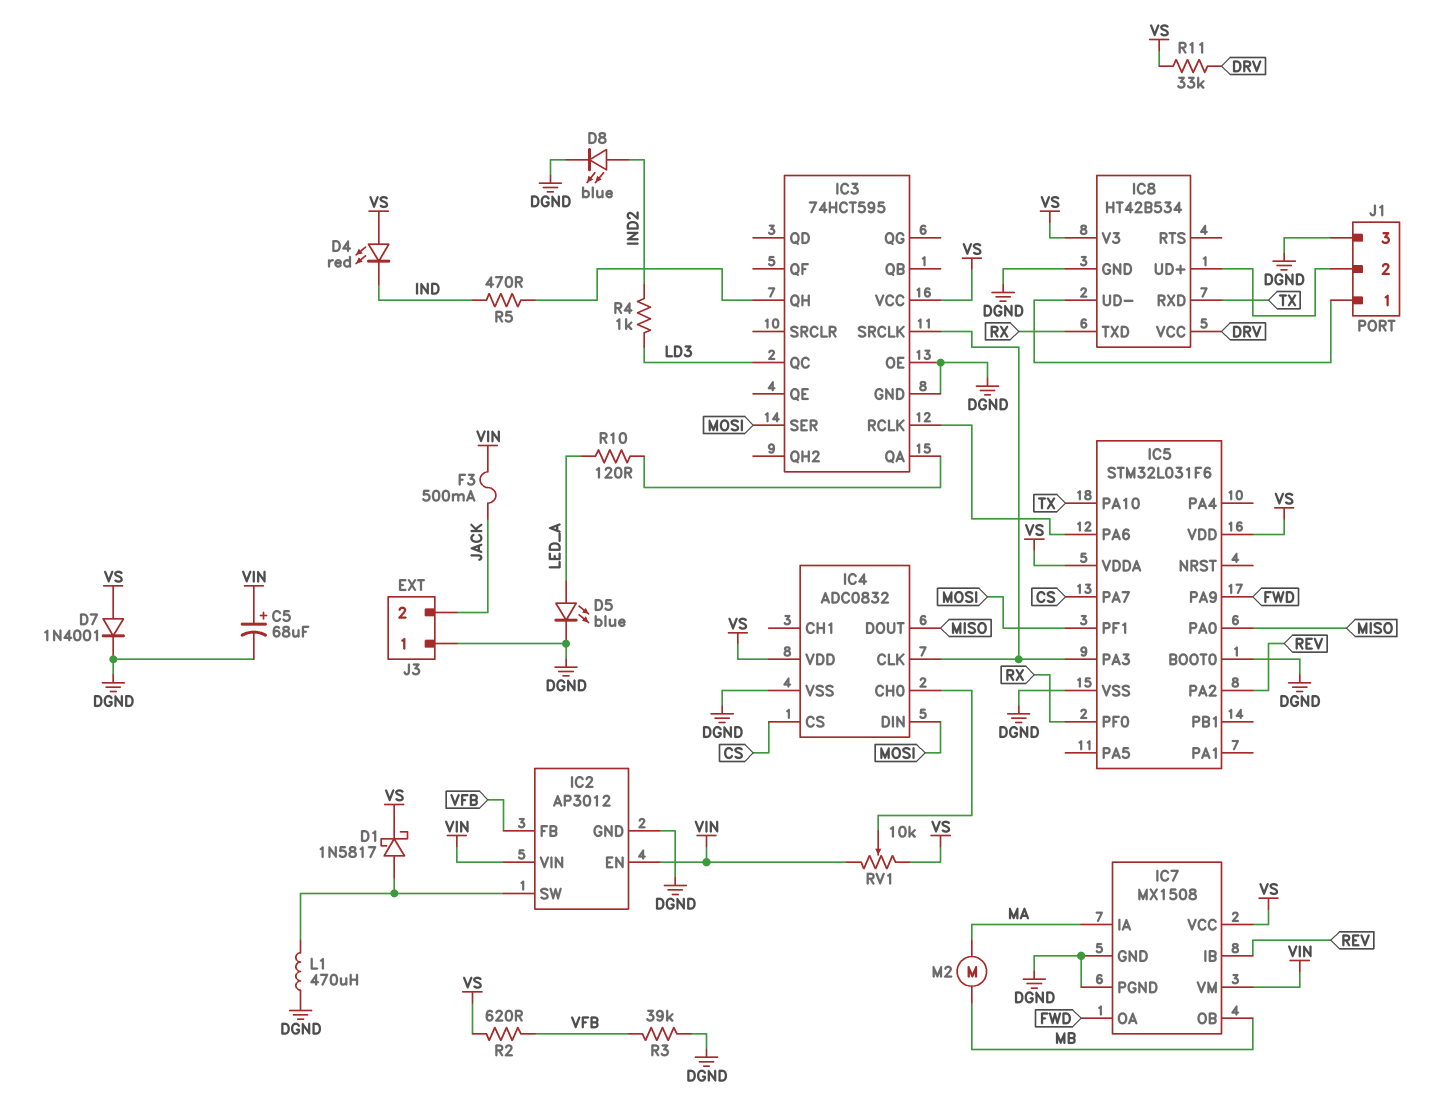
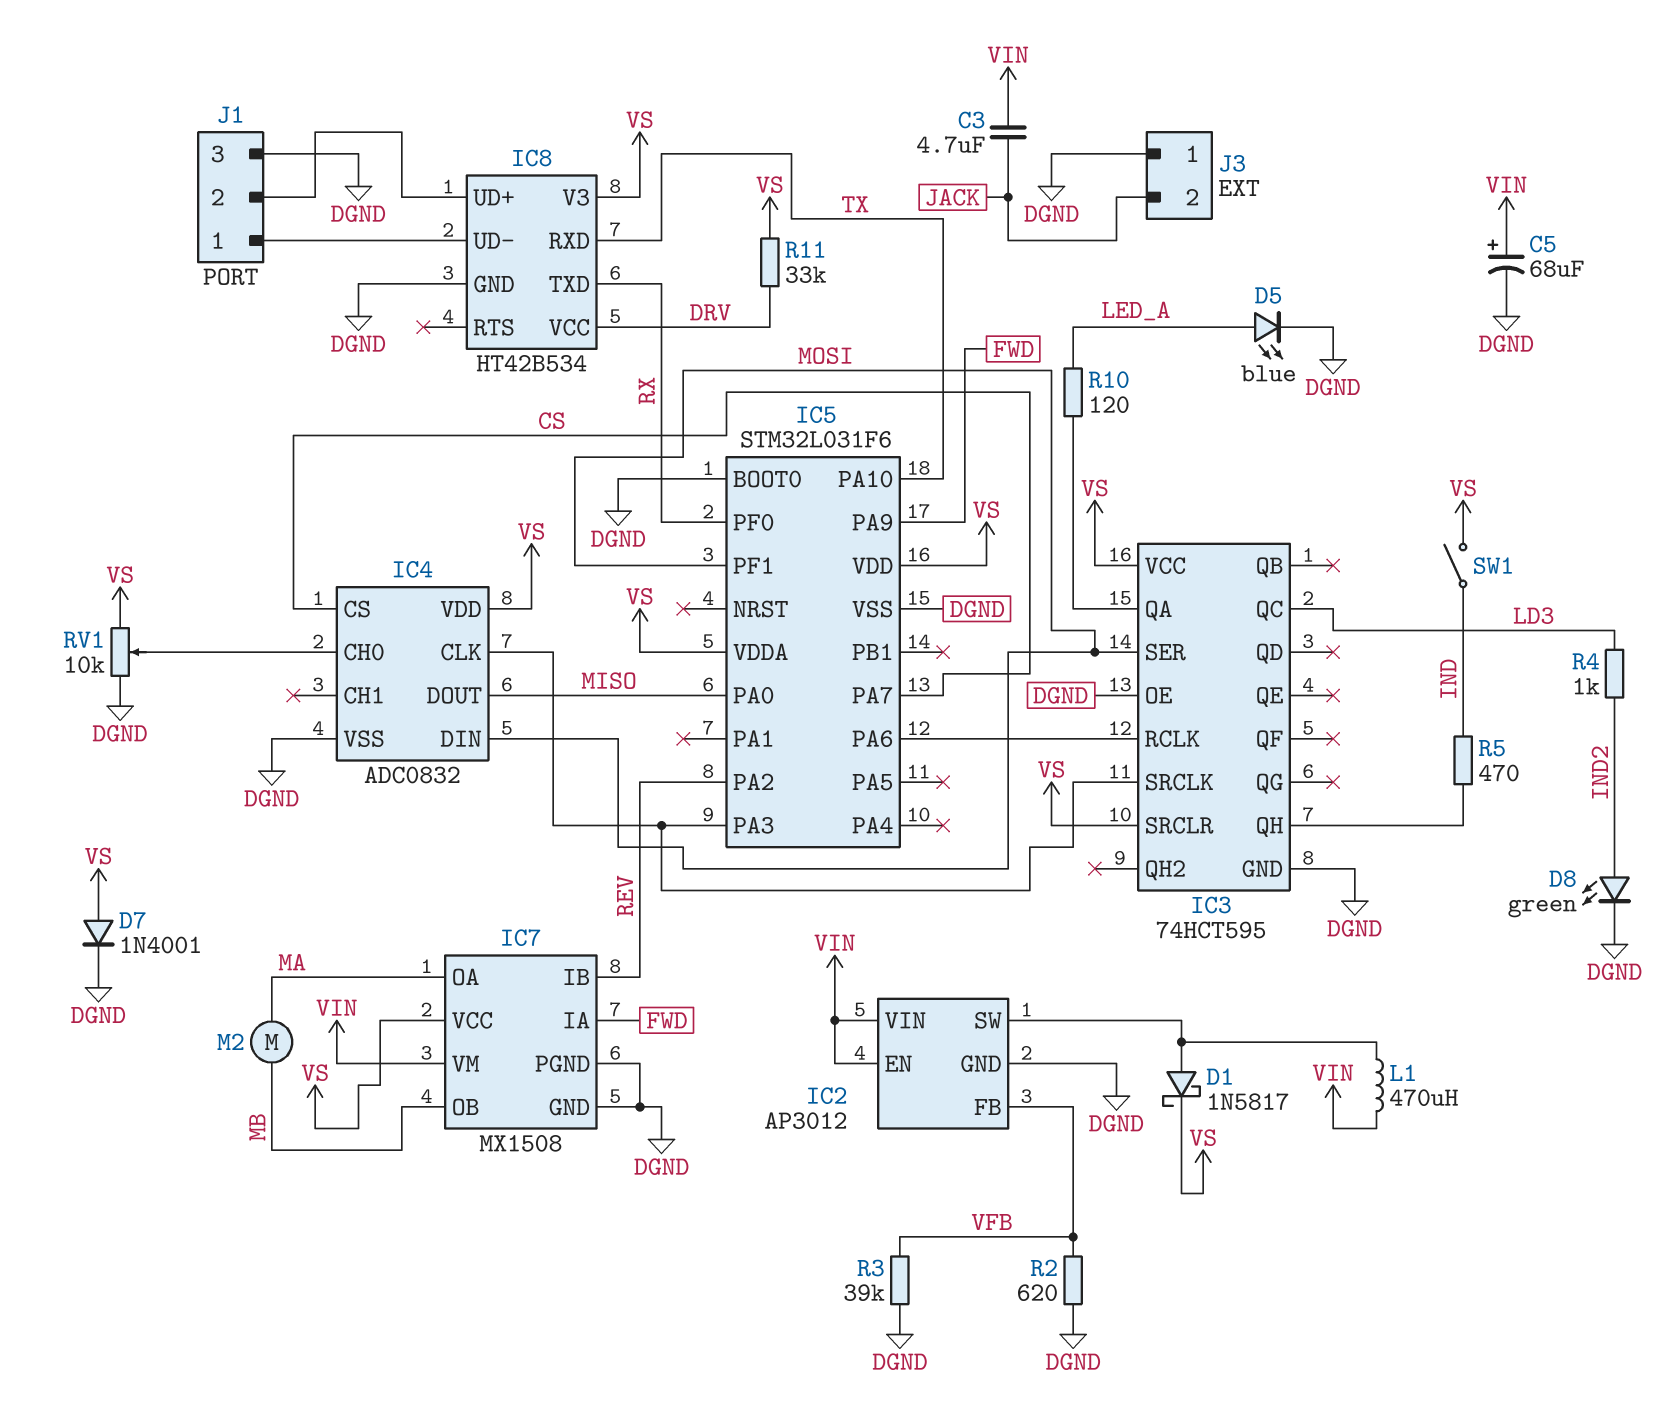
C3: none -> 4.7uF (JACK, VIN)
D4: LED red (A VS, K IND) -> none
D8: LED blue (A IND2, K DGND) -> LED green (A IND2, K DGND)
F3: 500mA (JACK, VIN) -> none
IC3 pin SRCLR: none -> VS
IC7 pin IA: MA -> FWD
IC7 pin OA: FWD -> MA
L1: 470uH (DGND, IC2/SW) -> 470uH (IC2/SW, VIN)
R2: 620 (VFB, VS) -> 620 (DGND, VFB)
RV1: 10k (VIN, VS, wiper IC4/CH0) -> 10k (DGND, VS, wiper IC4/CH0)
SW1: none -> switch (IND, VS)

